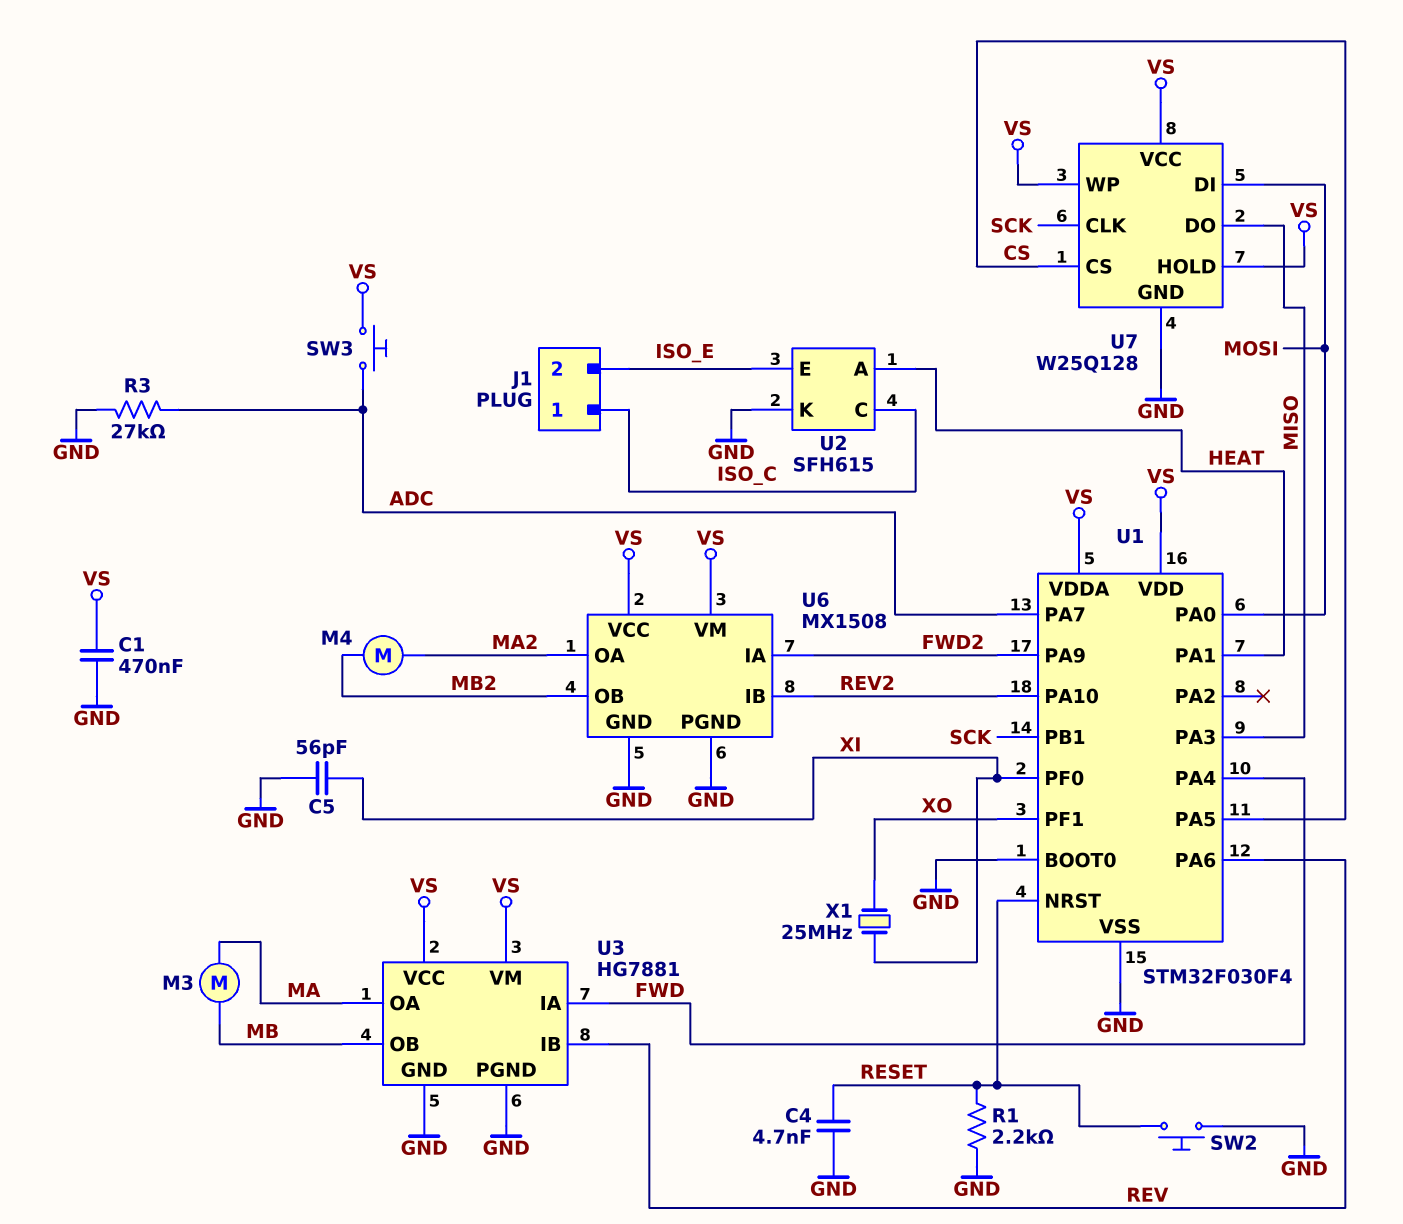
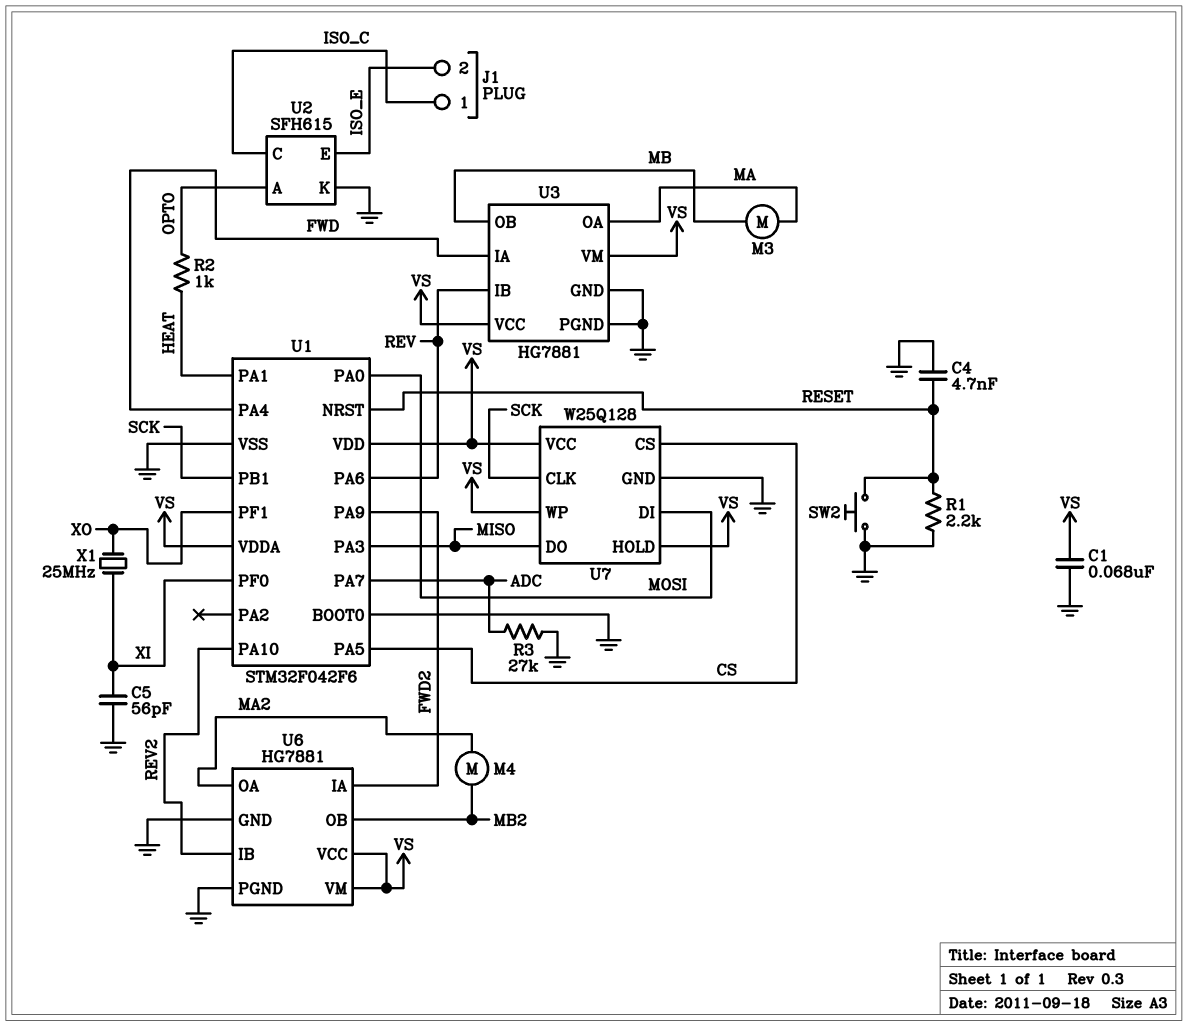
C1: 470nF (GND, VS) -> 68nF (GND, VS)
R2: none -> 1k (HEAT, OPTO)
SW3: button (ADC, VS) -> none
U1: STM32F030F4 -> STM32F042F6
U2 pin A: HEAT -> OPTO
U6: MX1508 -> HG7881

